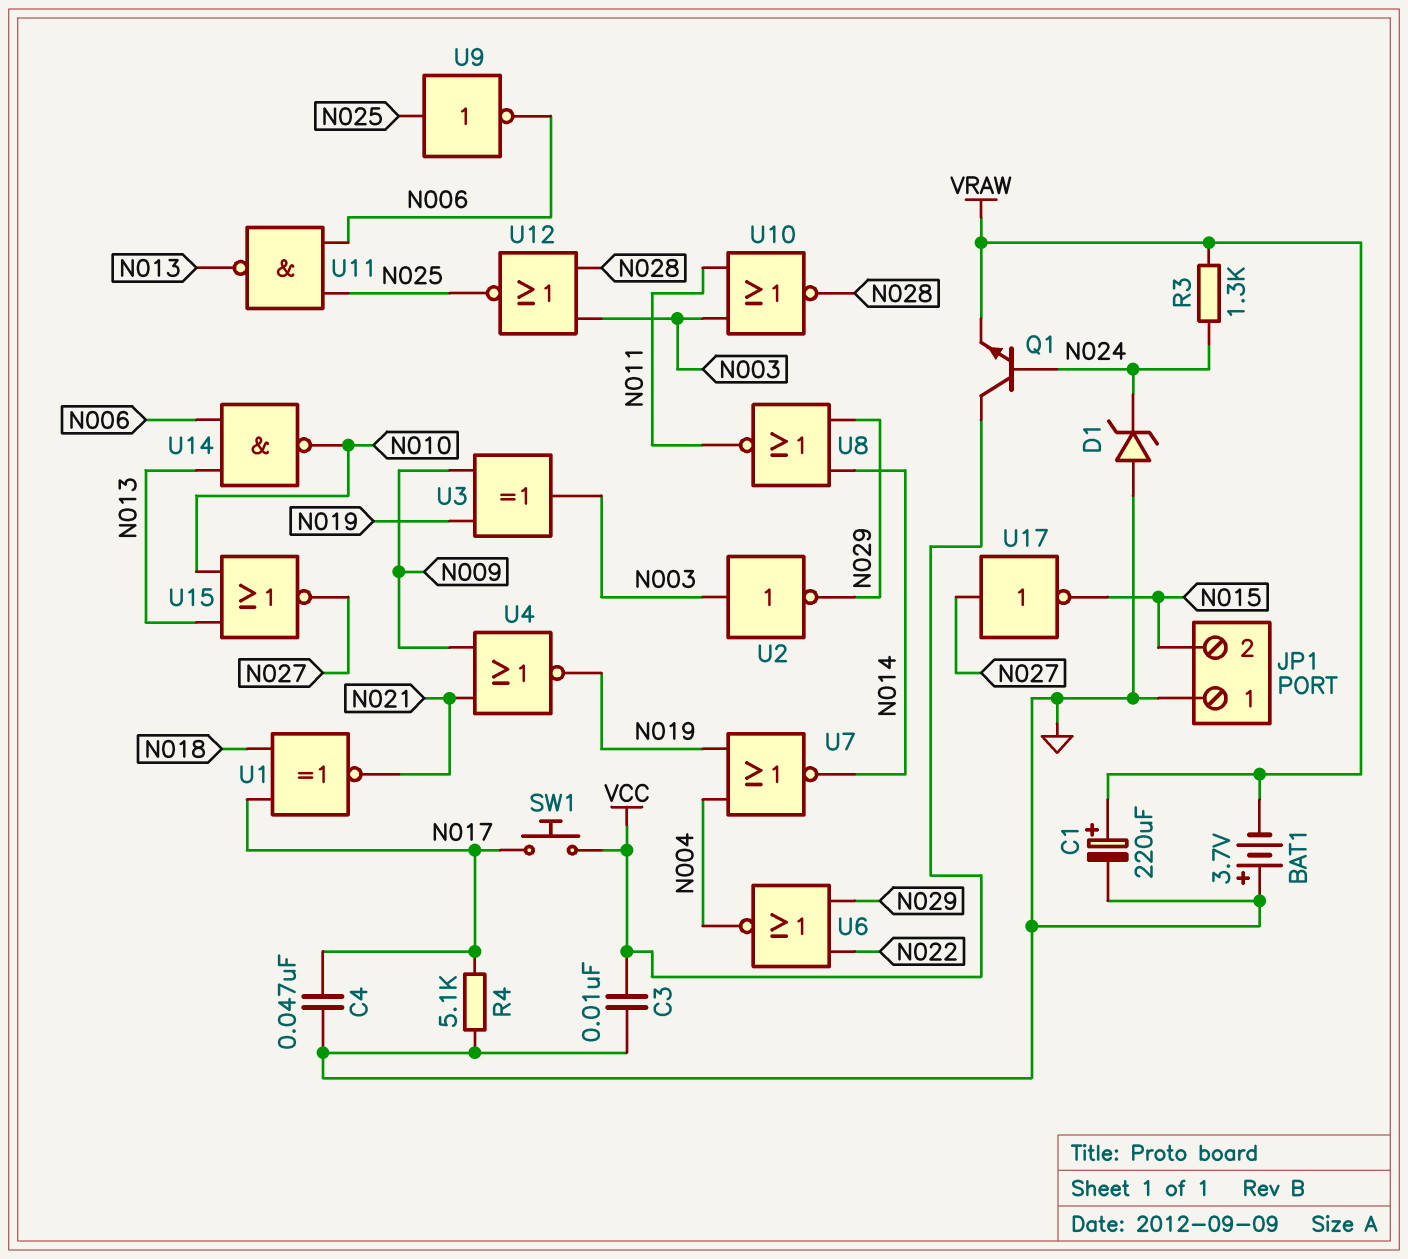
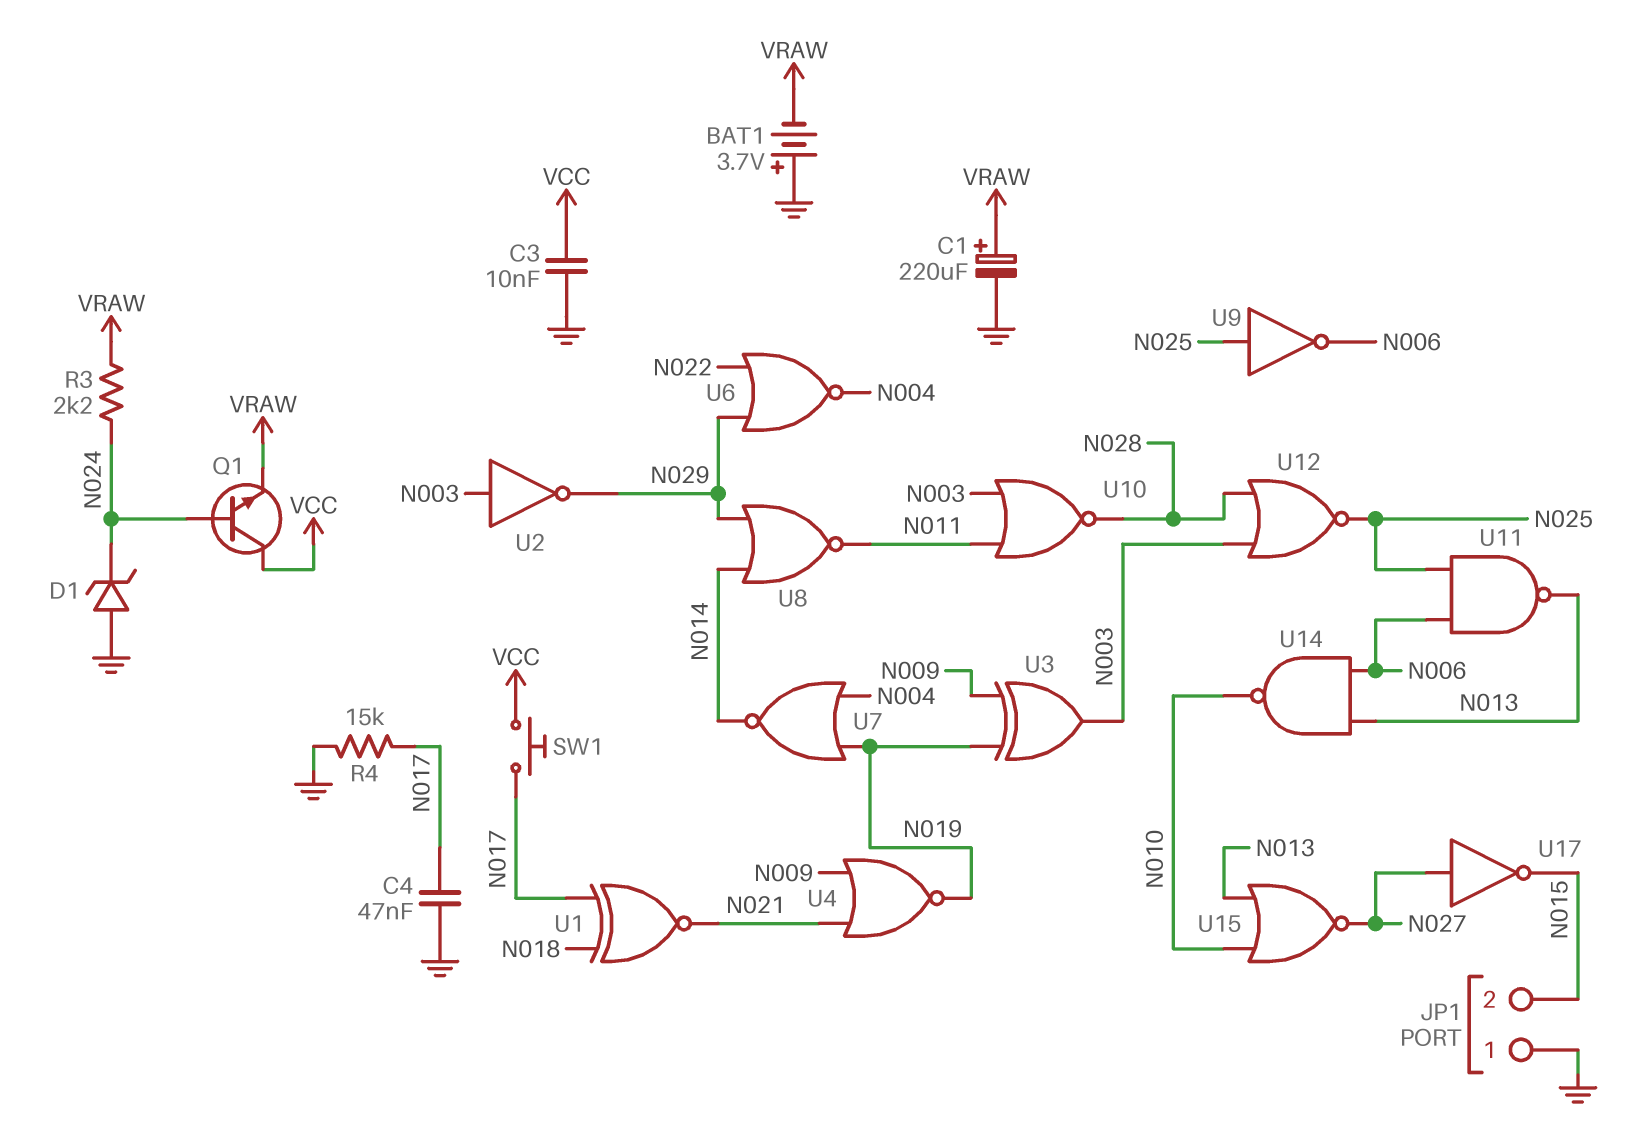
R3: 1.3k (N024, VRAW) -> 2.2k (N024, VRAW)
R4: 5.1k (GND, N017) -> 15k (GND, N017)

